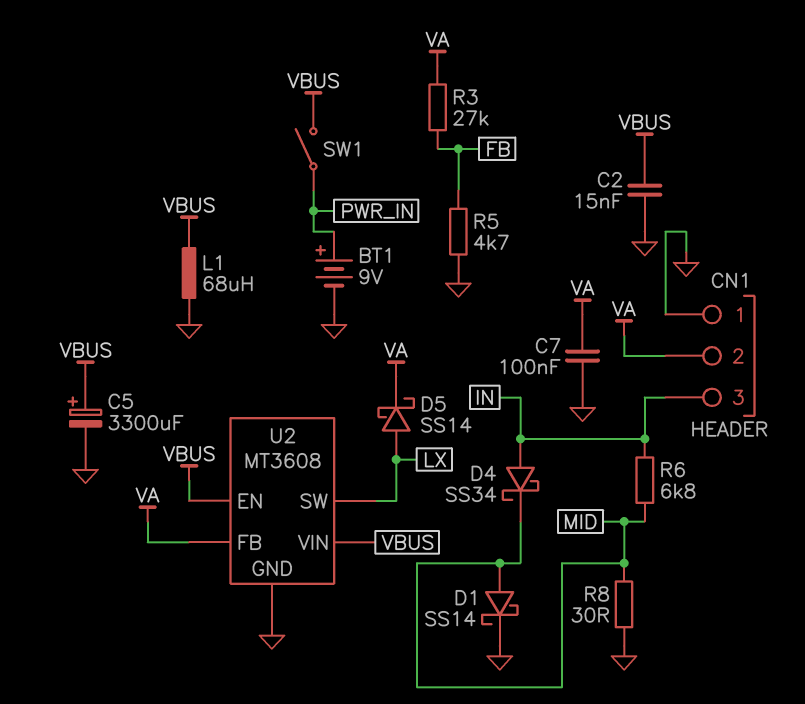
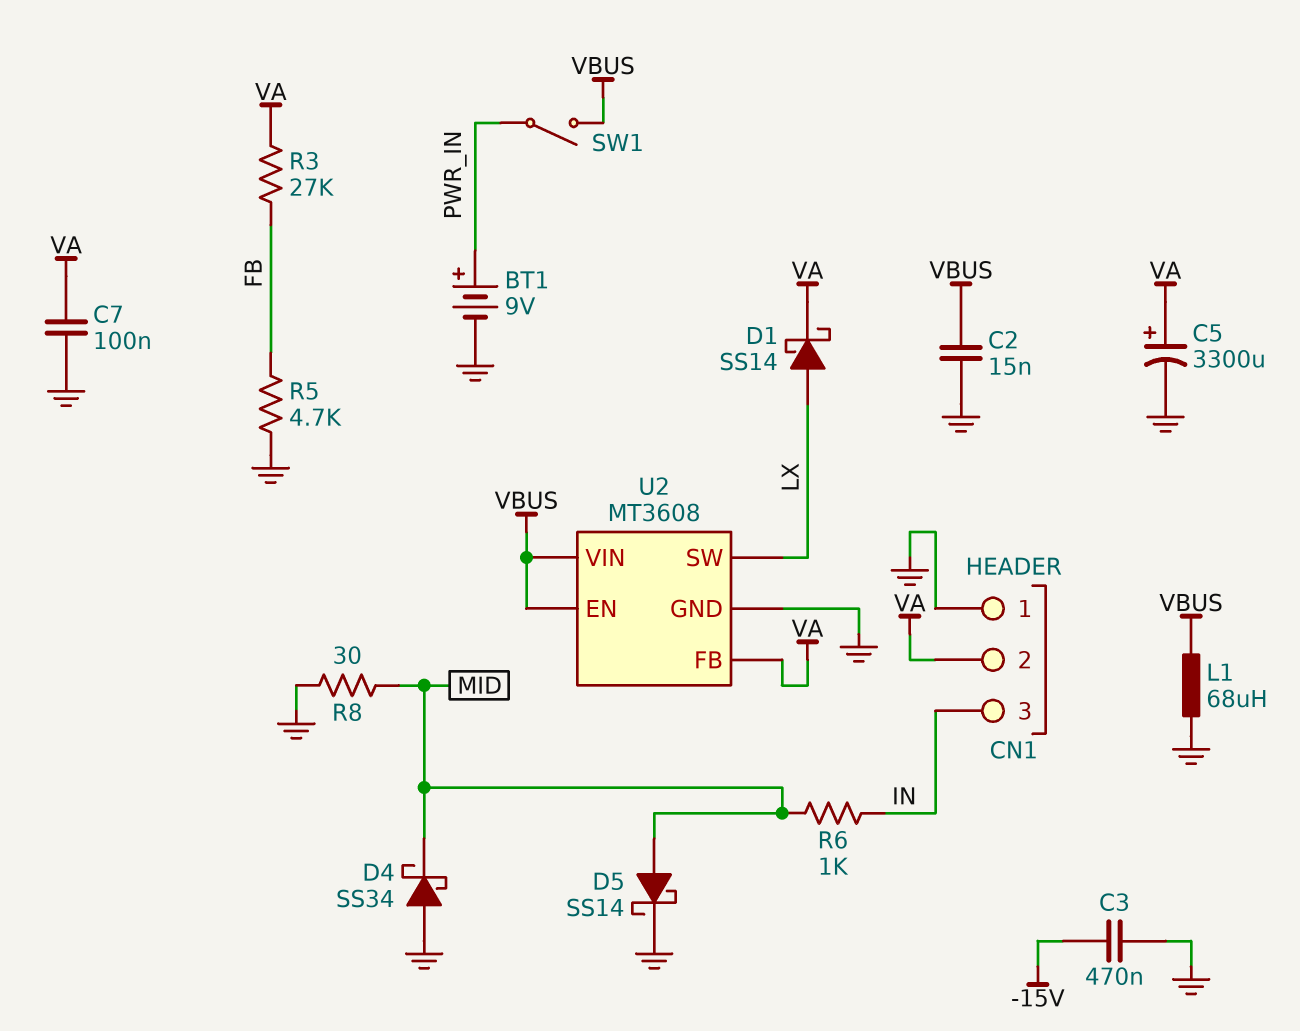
C3: none -> 470nF (-15V, GND)
C5: 3300uF (plus VBUS, minus GND) -> 3300uF (plus VA, minus GND)
D1: schottky SS14 (A MID, K GND) -> schottky SS14 (A LX, K VA)
D4: schottky SS34 (A IN, K MID) -> schottky SS34 (A GND, K MID)
D5: schottky SS14 (A LX, K VA) -> schottky SS14 (A MID, K GND)
R6: 6.8k (IN, MID) -> 1k (IN, MID)

